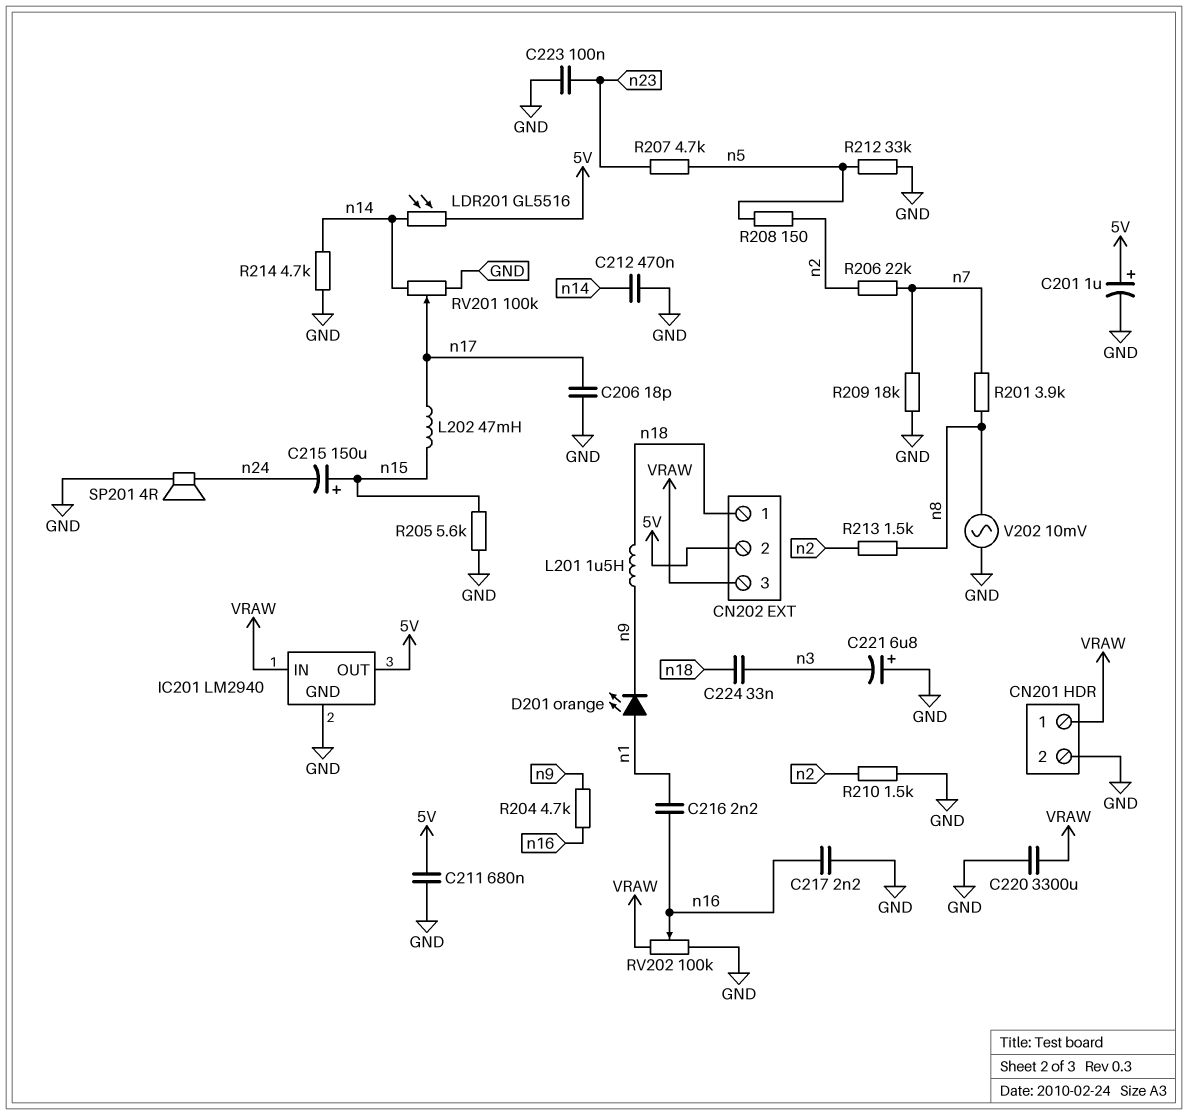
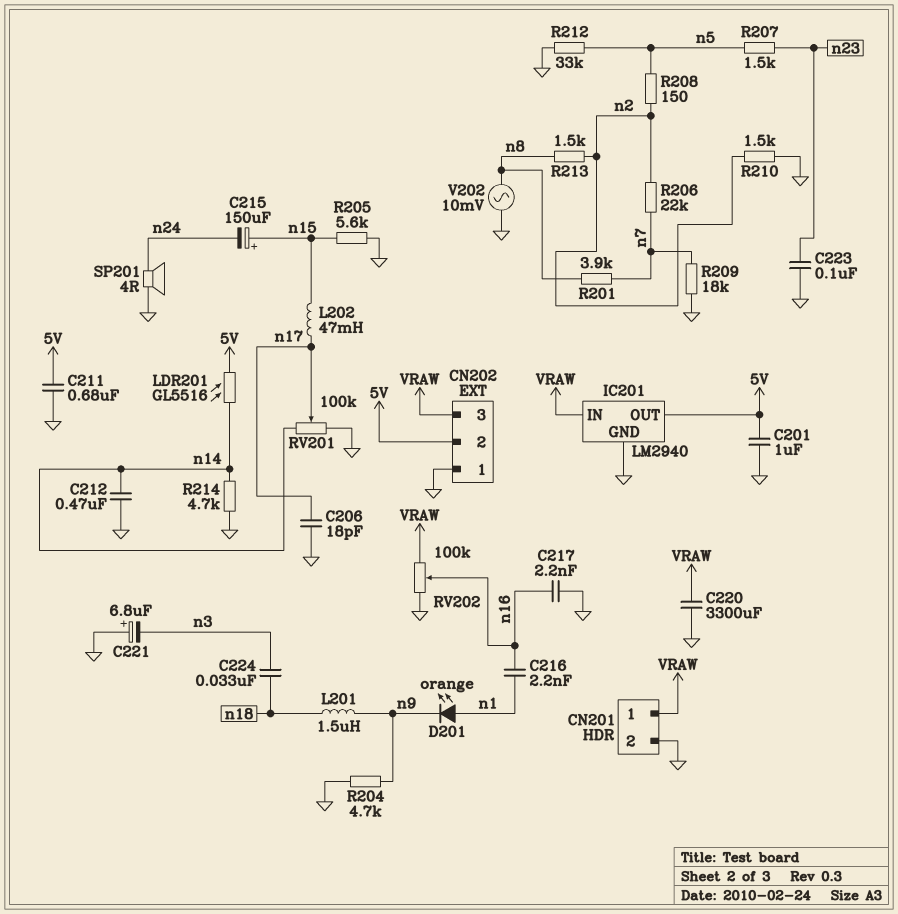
C201: 1uF (plus 5V, minus GND) -> 1uF (5V, GND)
CN202 pin 1: n18 -> GND
R204: 4.7k (n9, n16) -> 4.7k (GND, n9)
R207: 4.7k (n5, n23) -> 1.5k (n5, n23)

